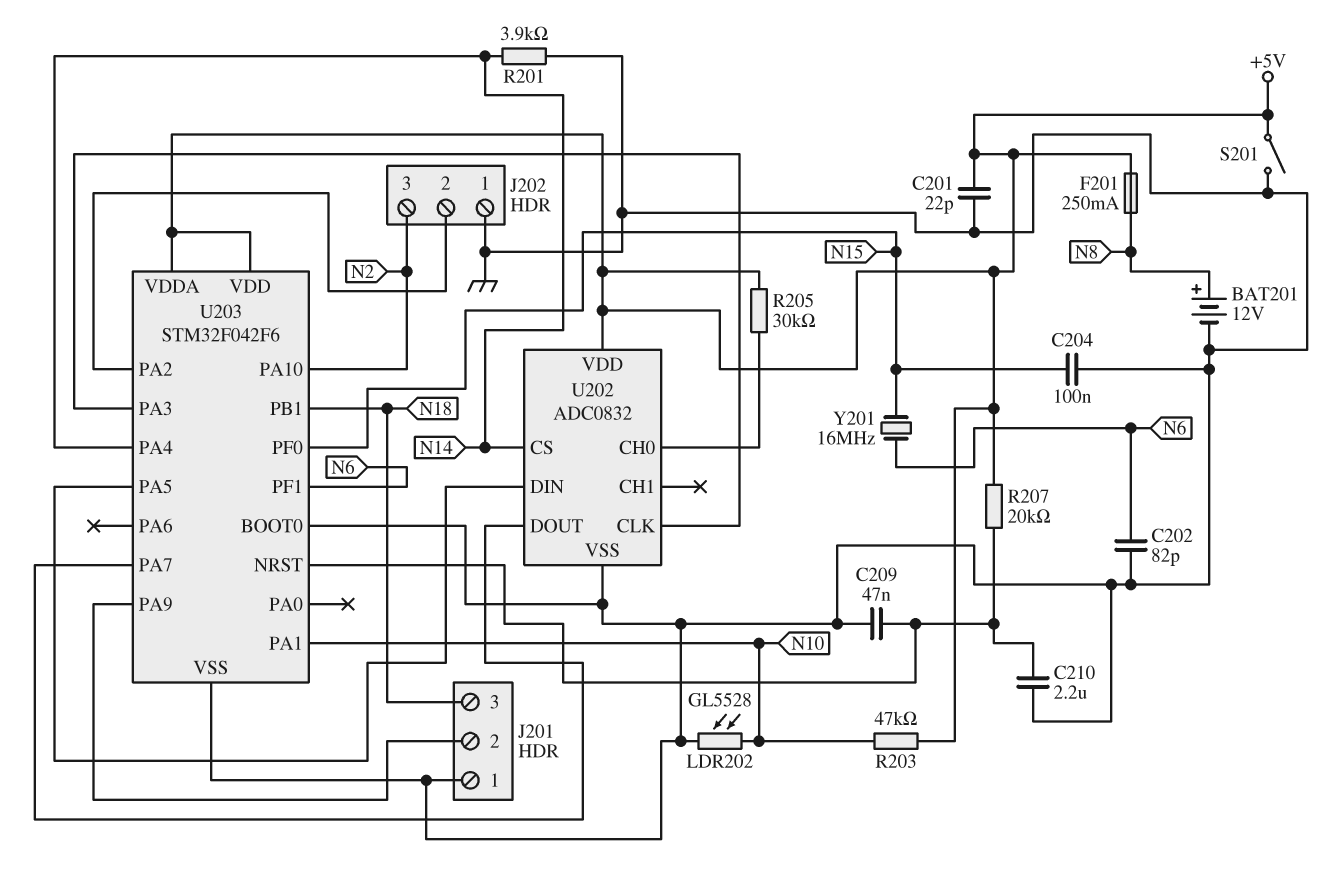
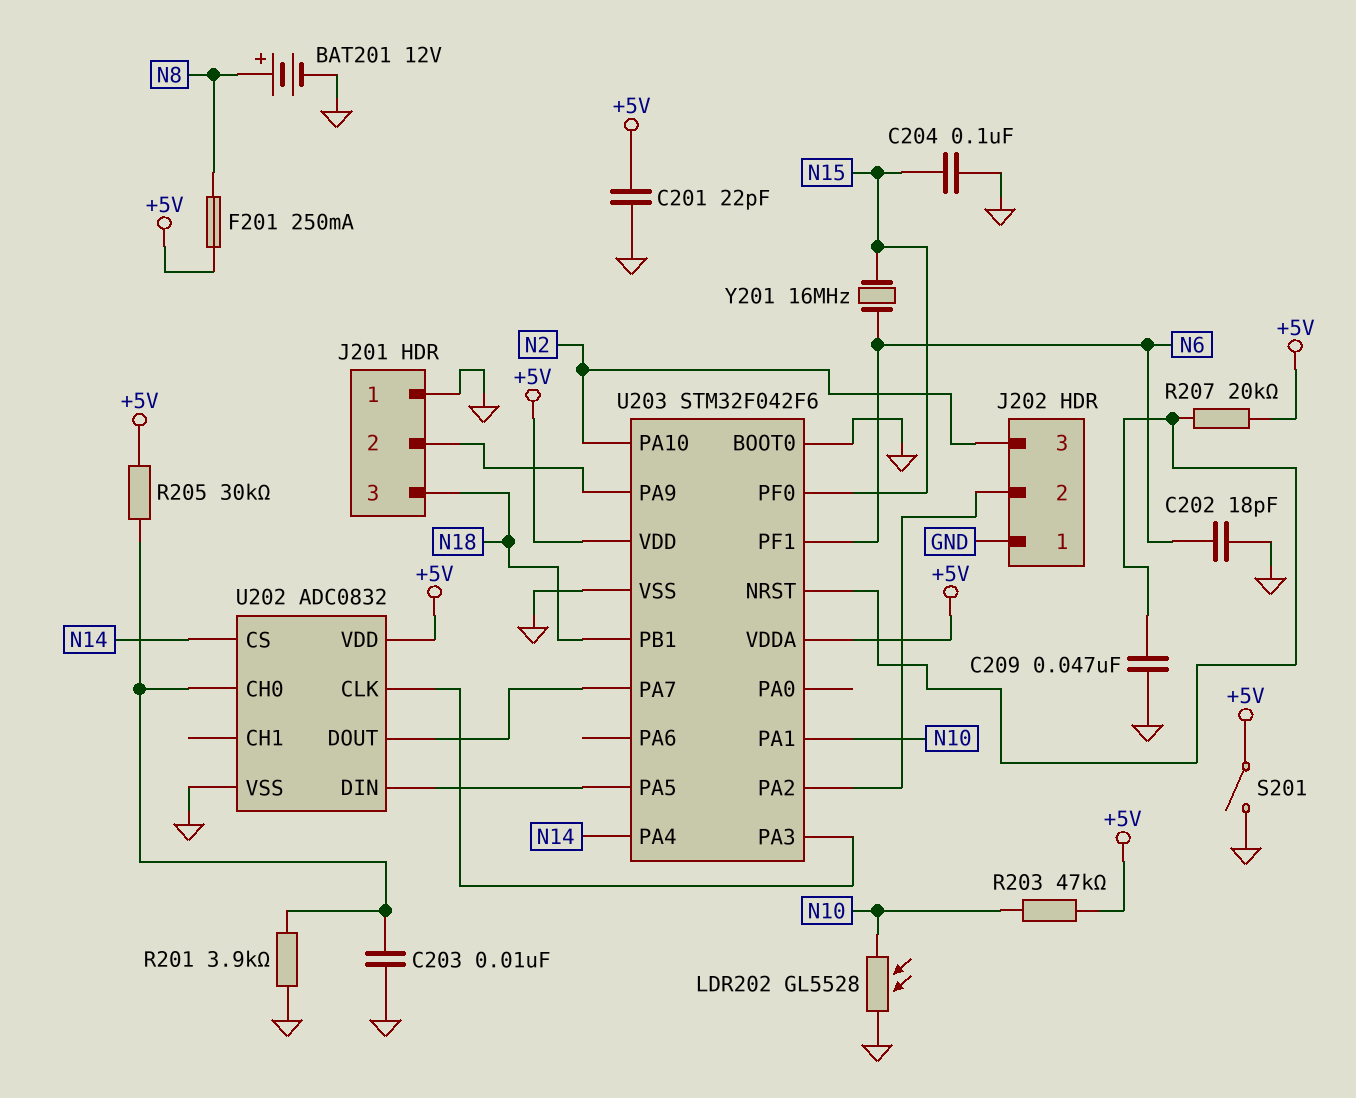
C202: 82pF (GND, N6) -> 18pF (GND, N6)
C203: none -> 10nF (GND, U202/CH0)
C210: 2.2uF (GND, U203/NRST) -> none
R201: 3.9k (GND, N14) -> 3.9k (GND, U202/CH0)

